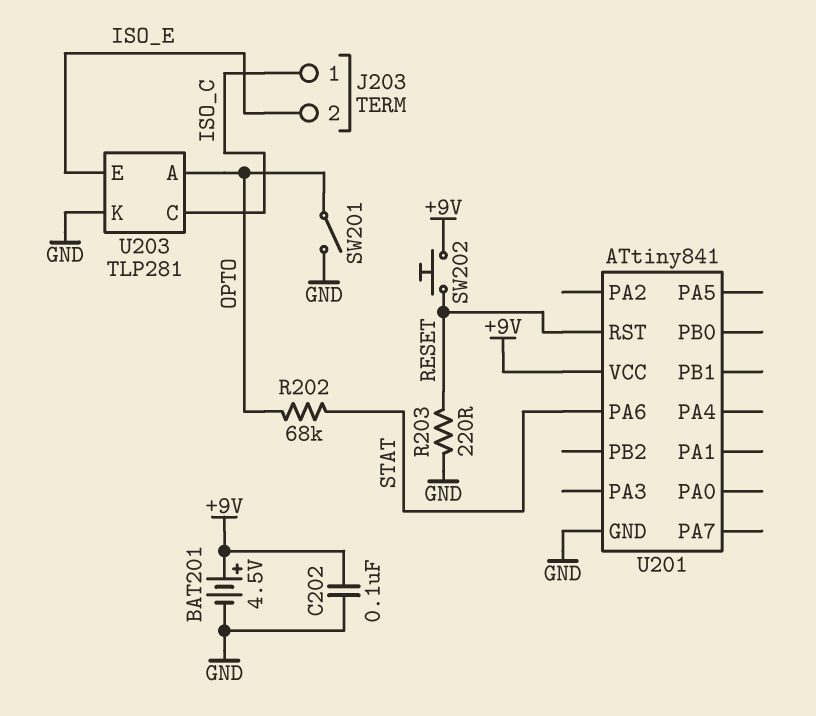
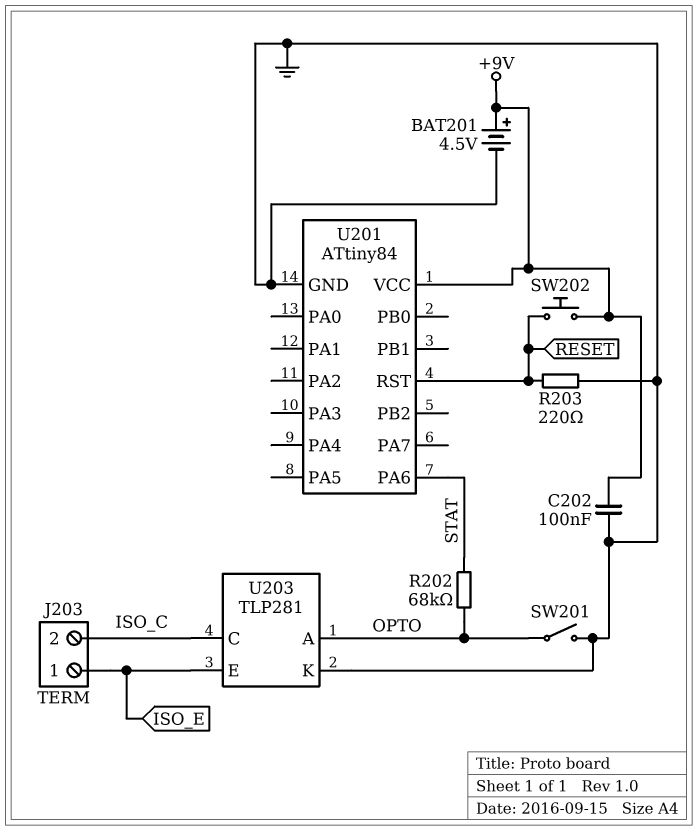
J203 pin 1: ISO_C -> ISO_E
J203 pin 2: ISO_E -> ISO_C
U201: ATtiny841 -> ATtiny84

